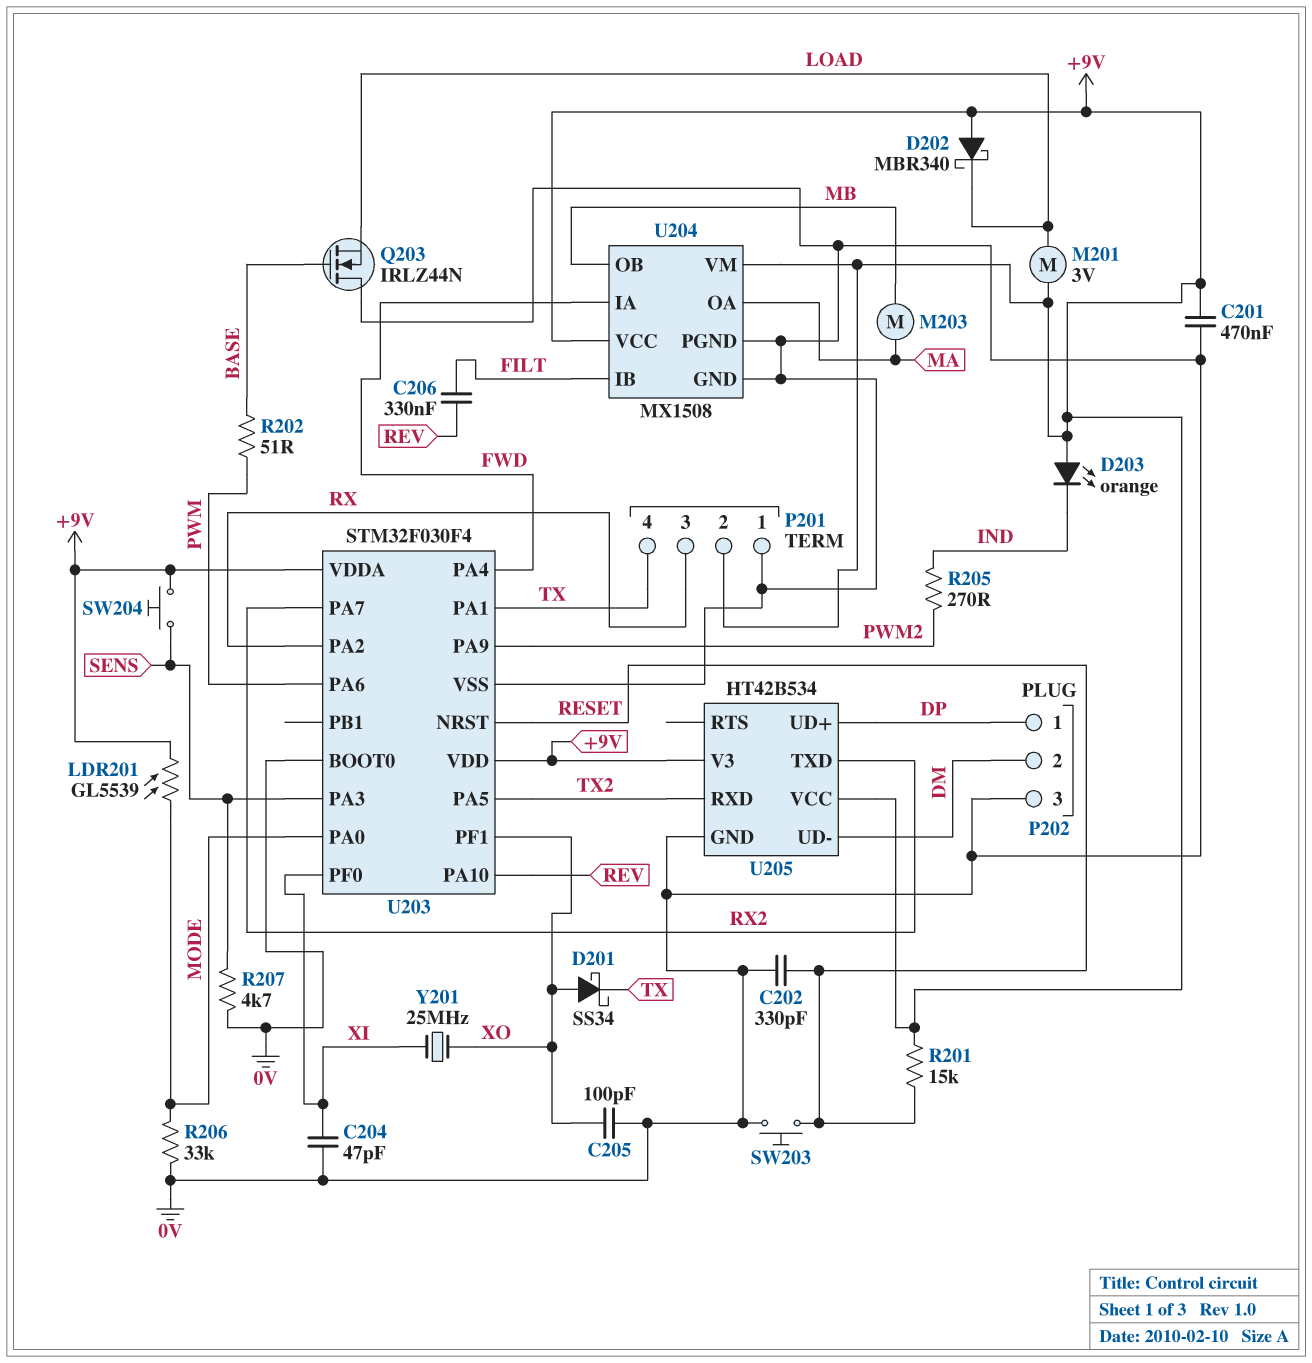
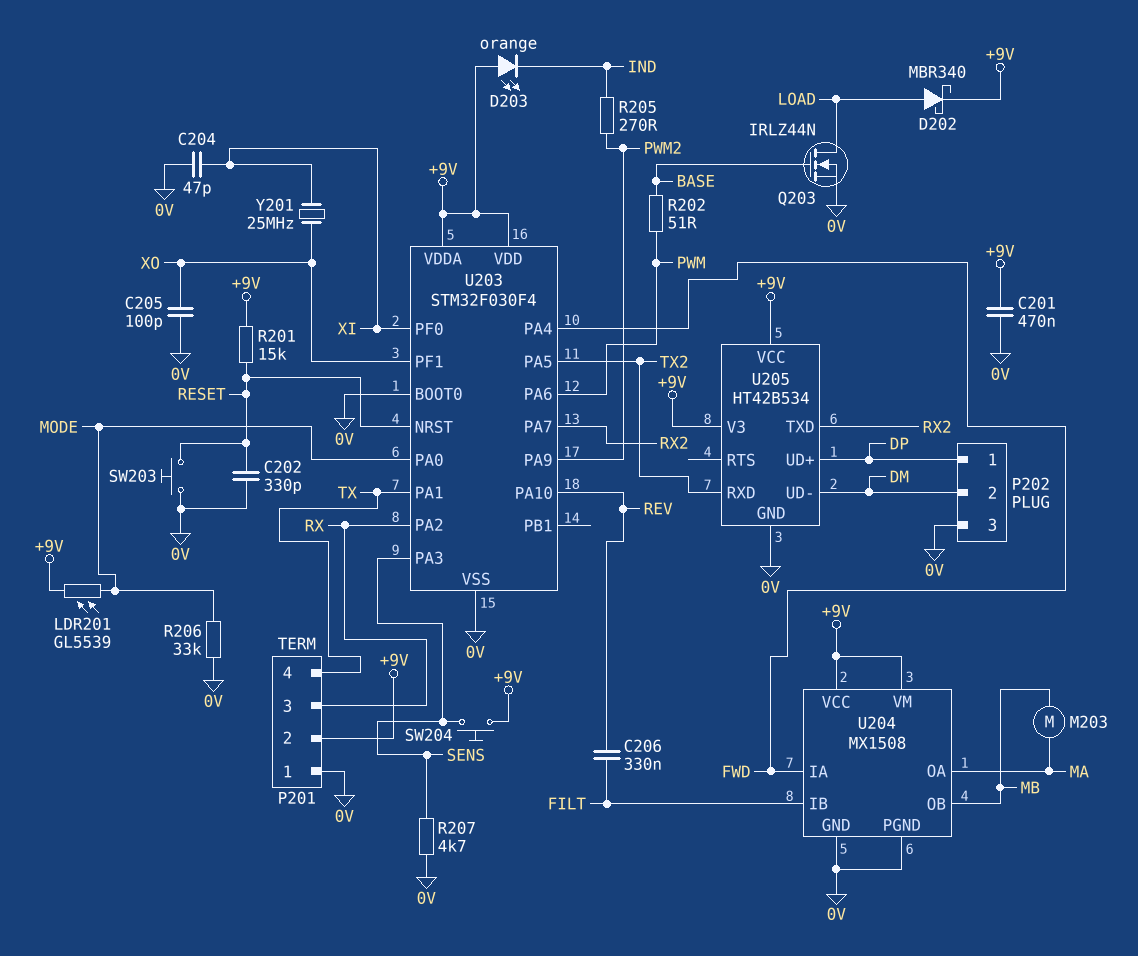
D201: schottky SS34 (A XO, K TX) -> none
D202: schottky MBR340 (A +9V, K LOAD) -> schottky MBR340 (A LOAD, K +9V)
M201: motor 3V (+9V, LOAD) -> none
Q203: NMOS IRLZ44N (G BASE, D 0V, S LOAD) -> NMOS IRLZ44N (G BASE, D LOAD, S 0V)

